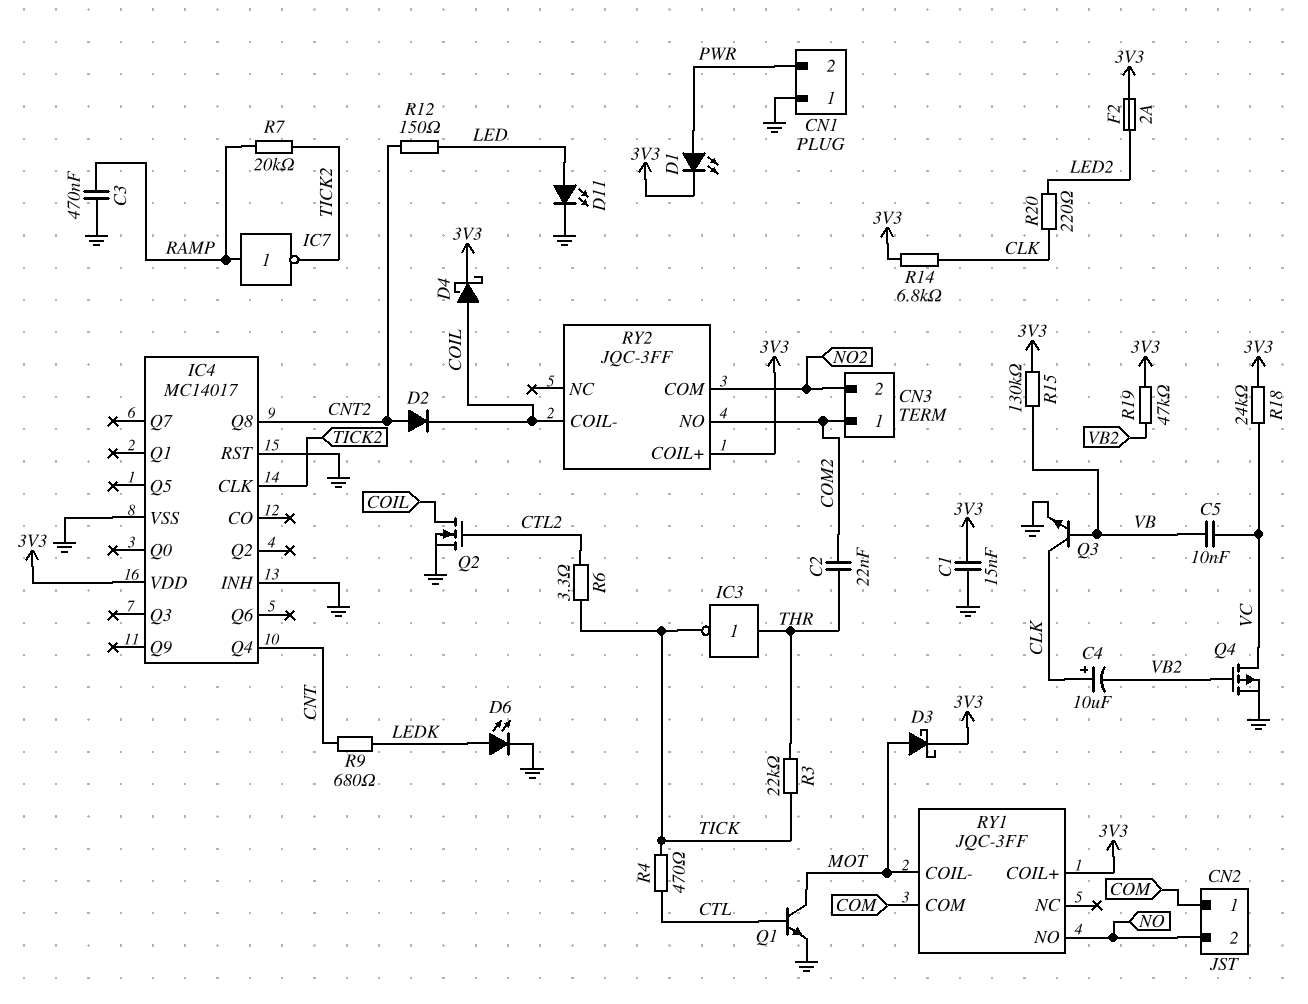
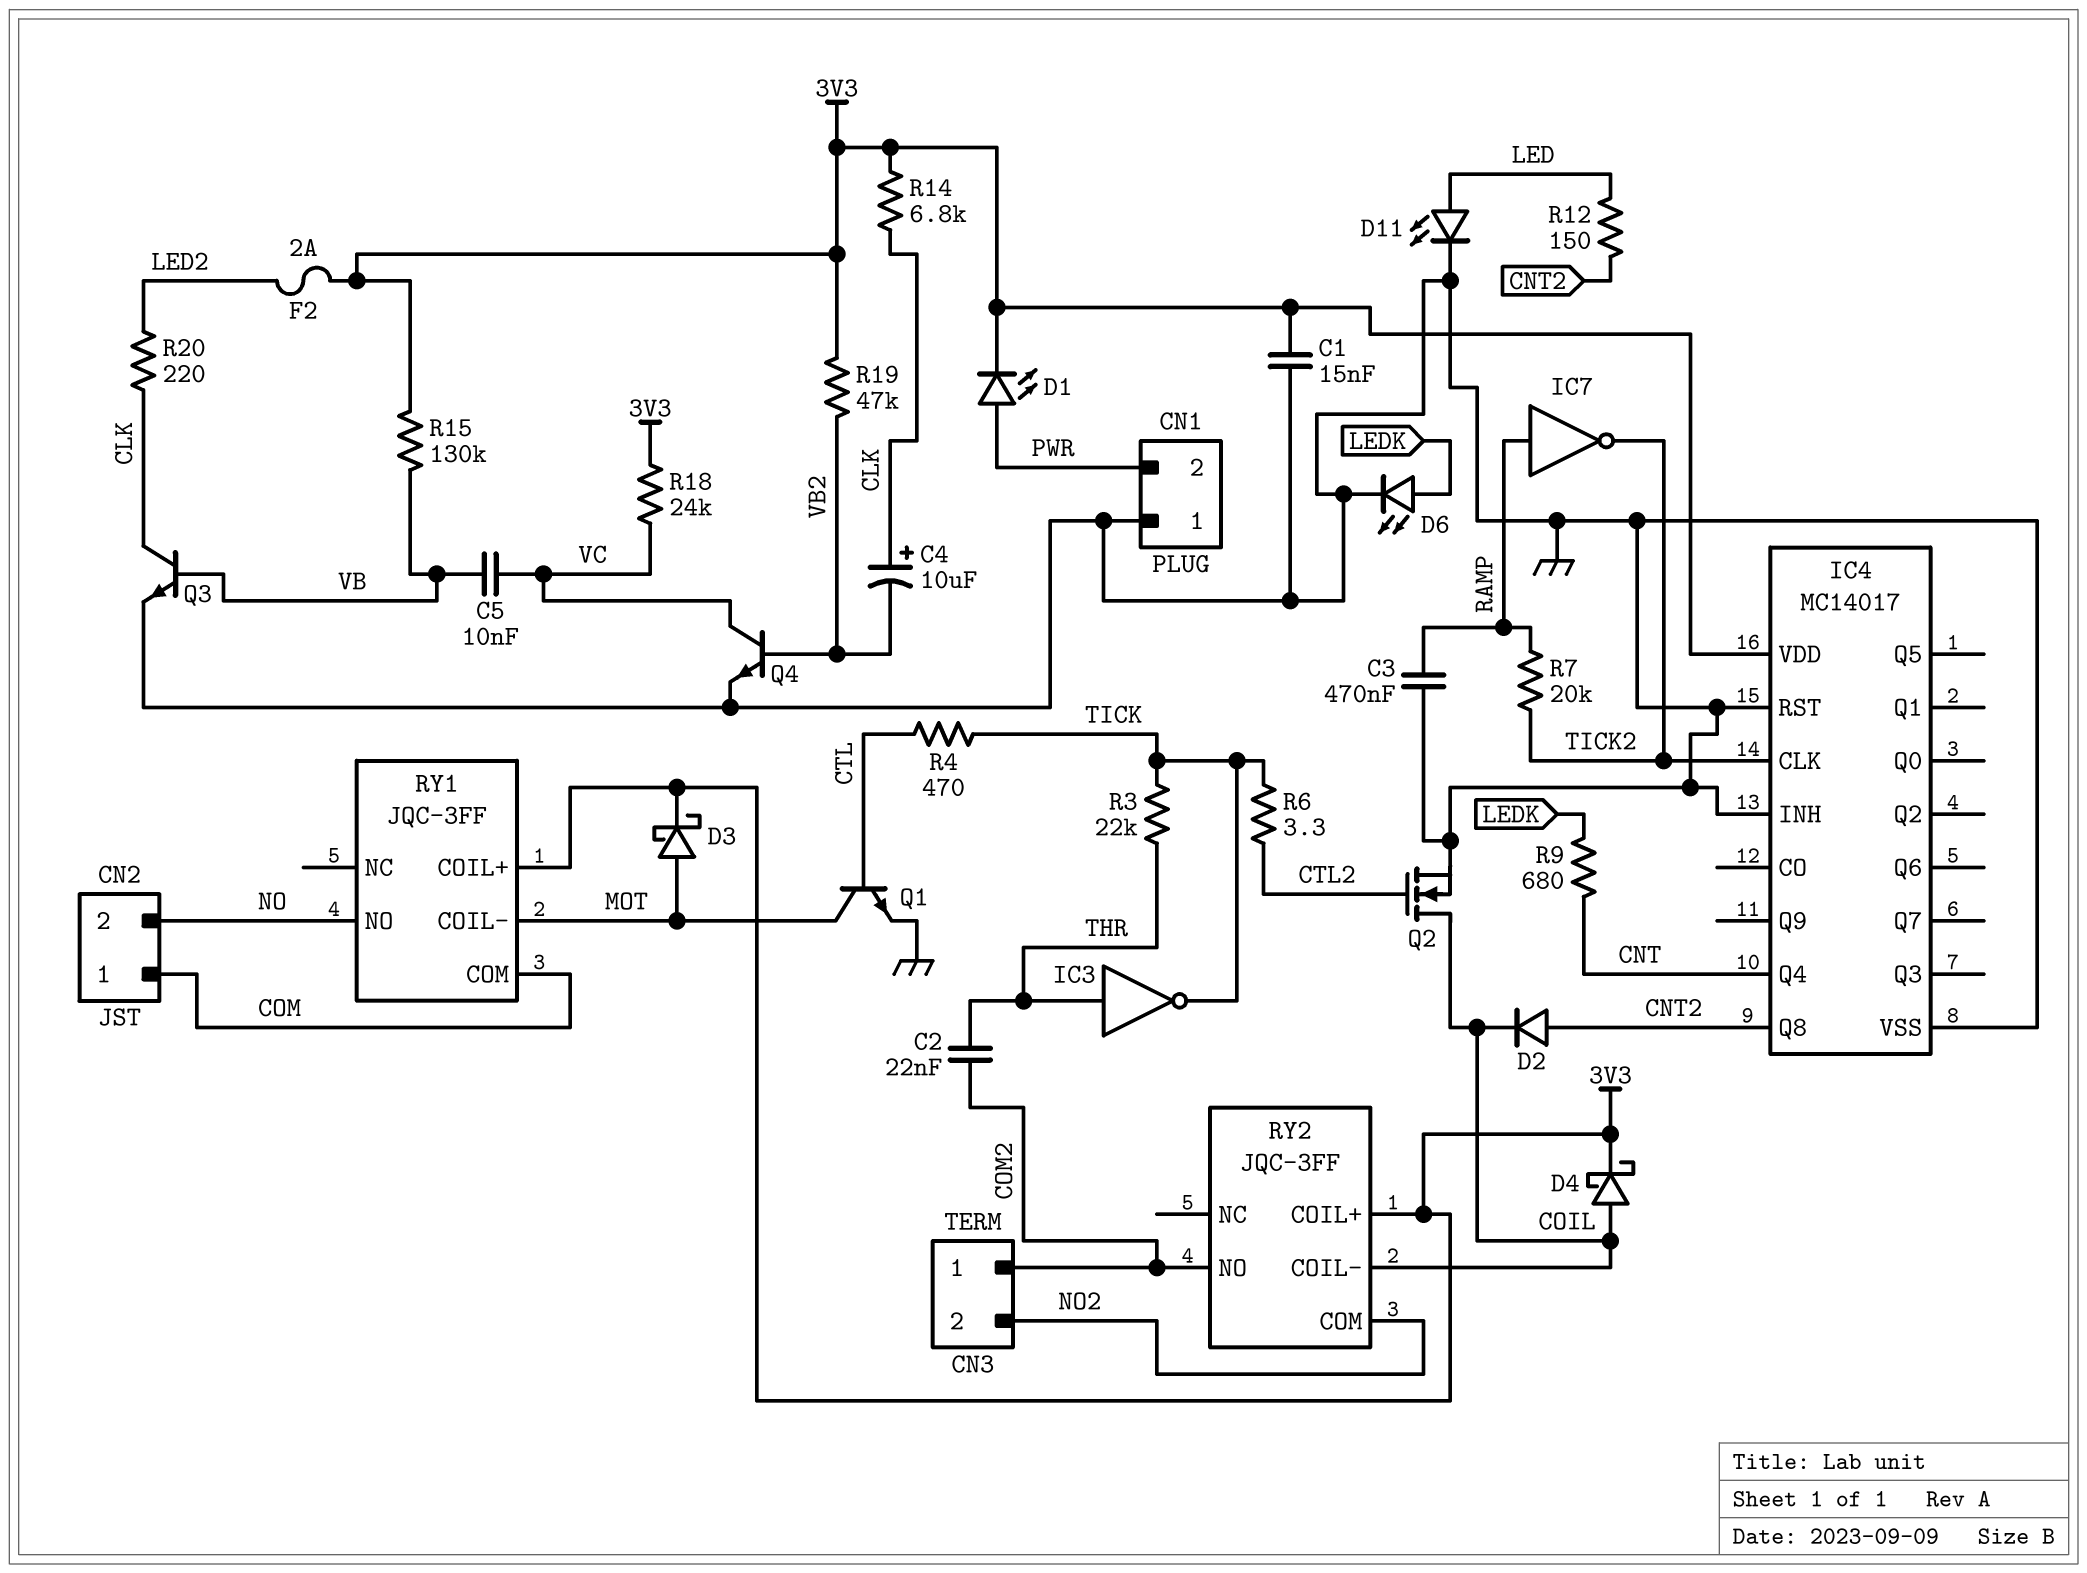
Q4: PMOS (G VB2, D VC, S GND) -> NPN (B VB2, C VC, E GND)

